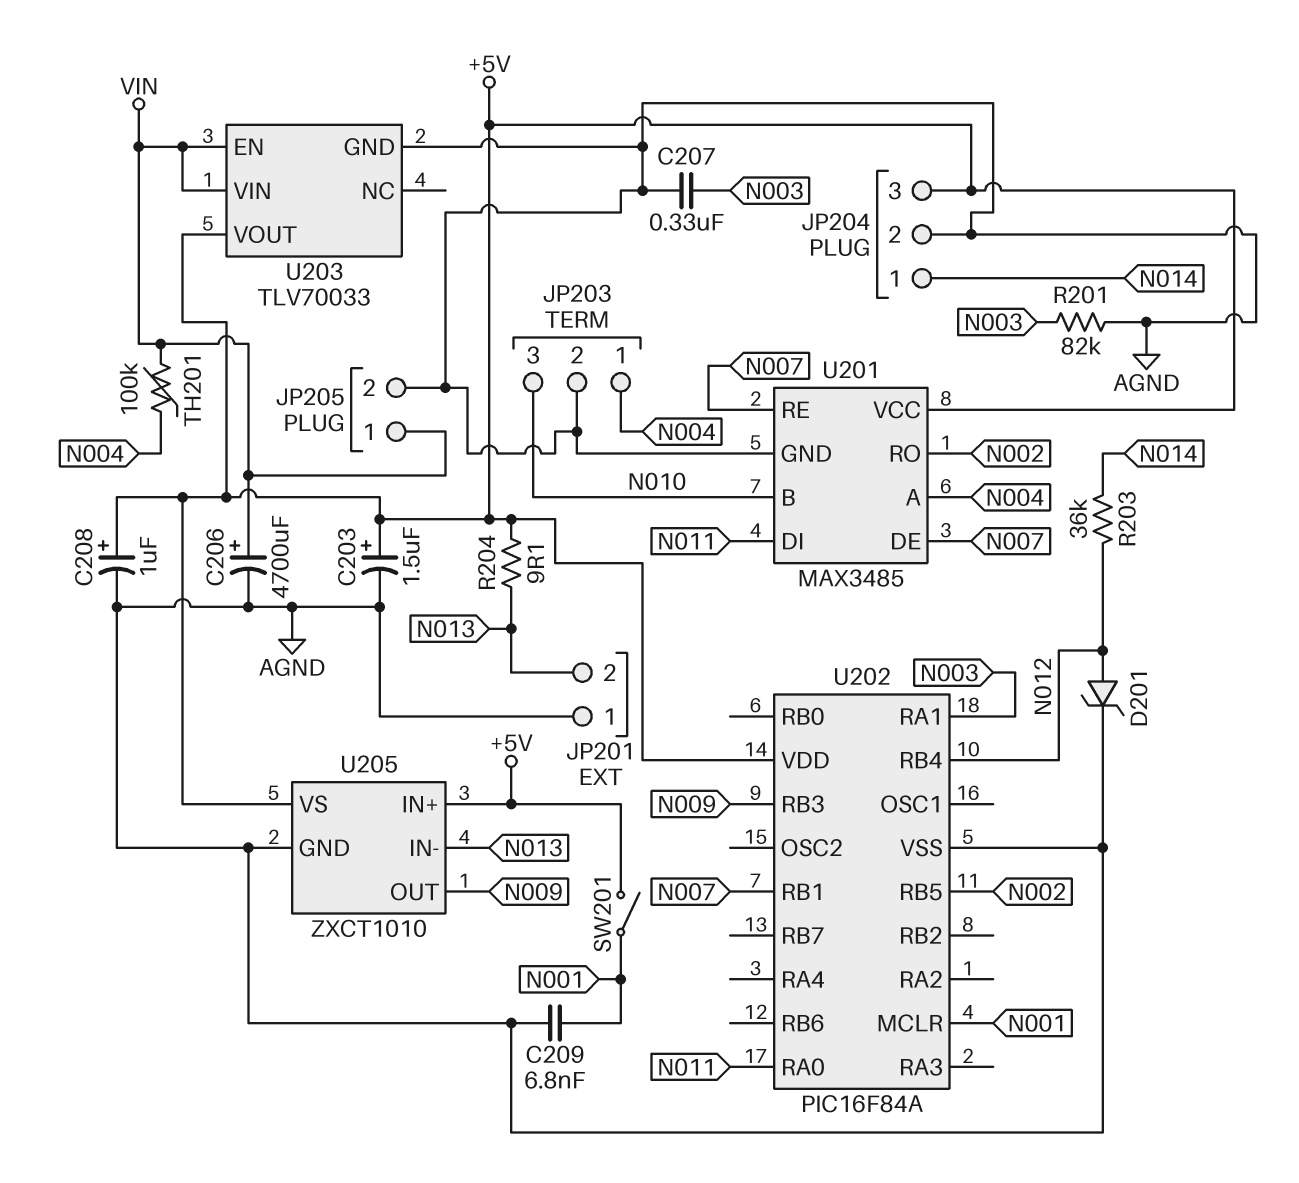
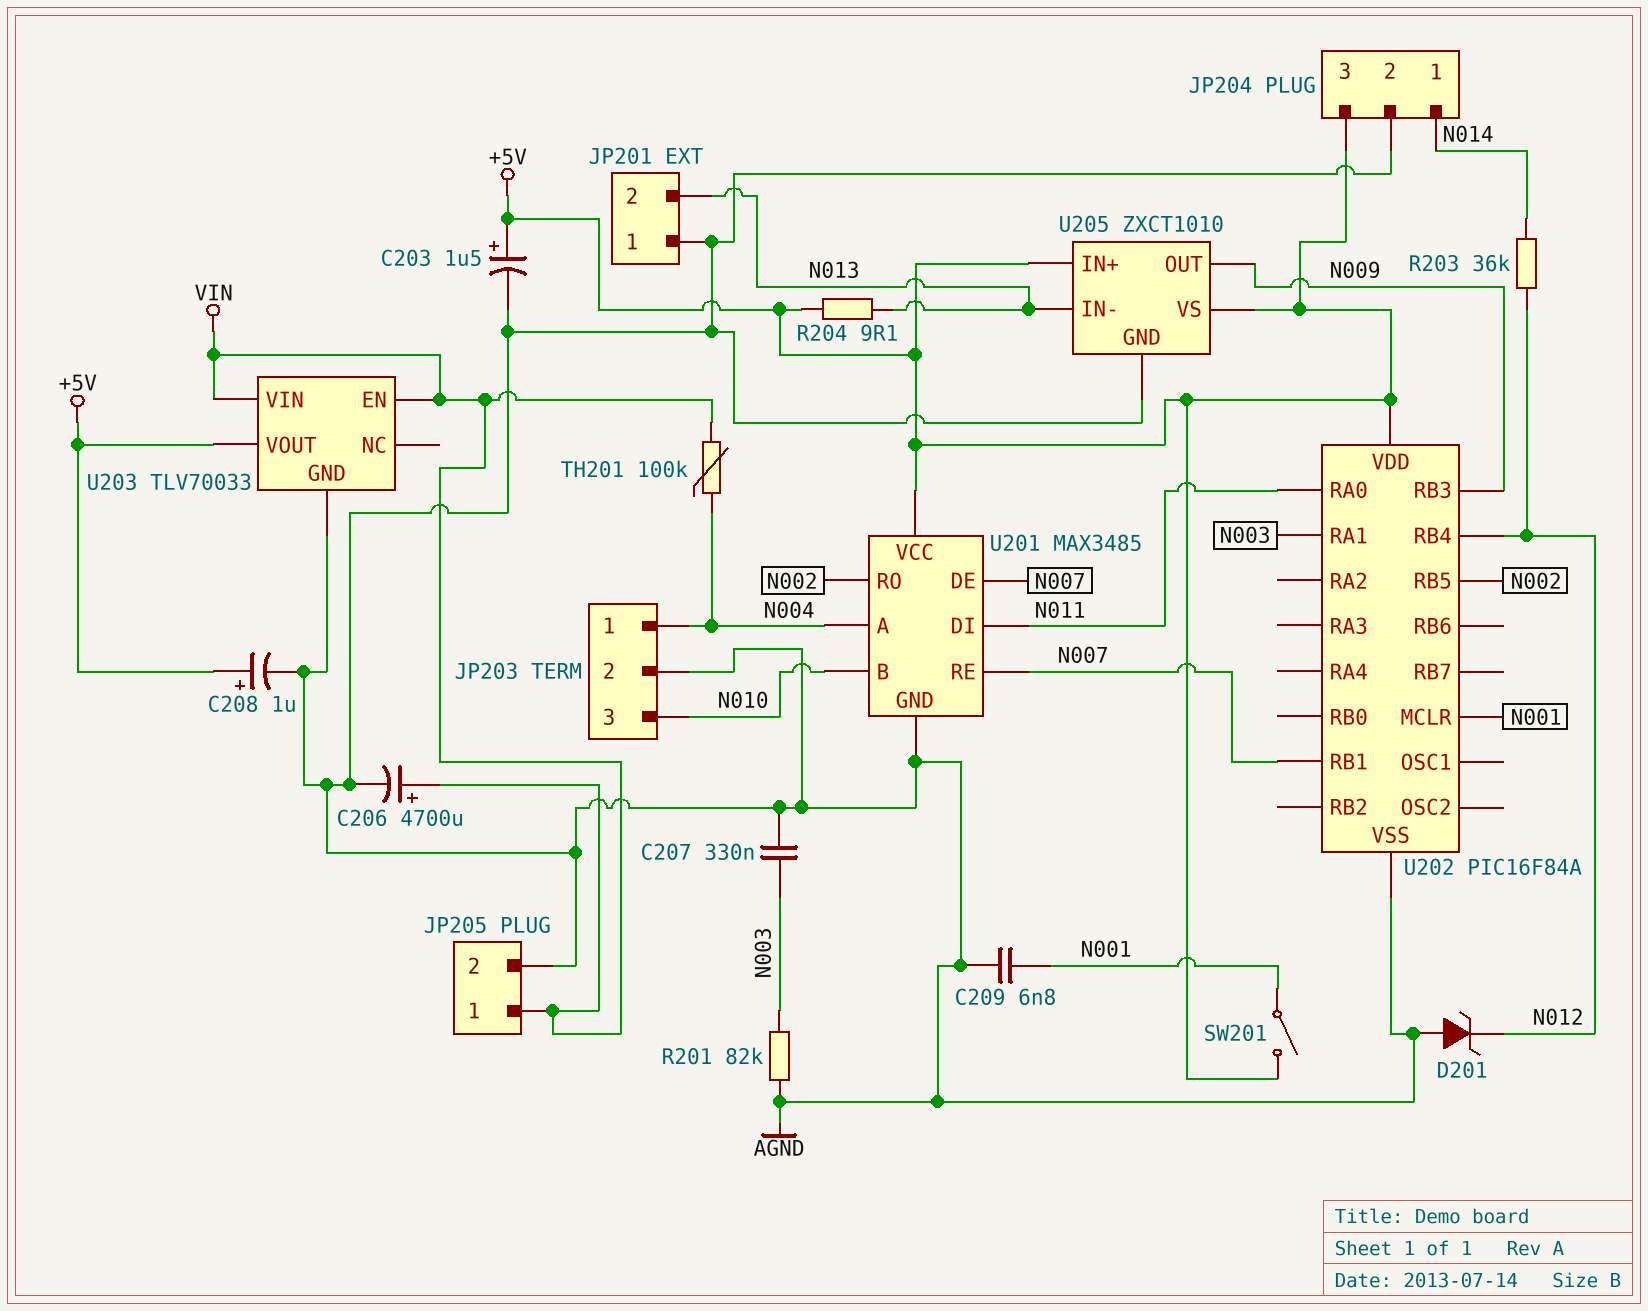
D201: zener (A N012, K AGND) -> zener (A AGND, K N012)

